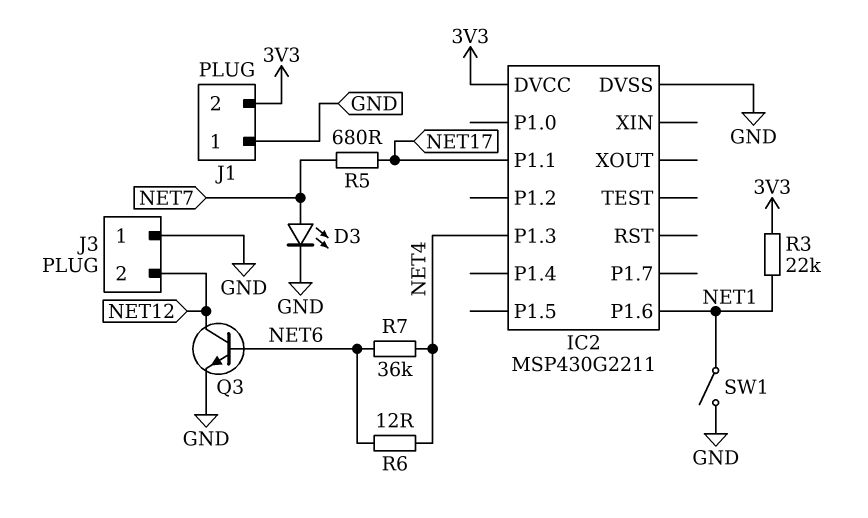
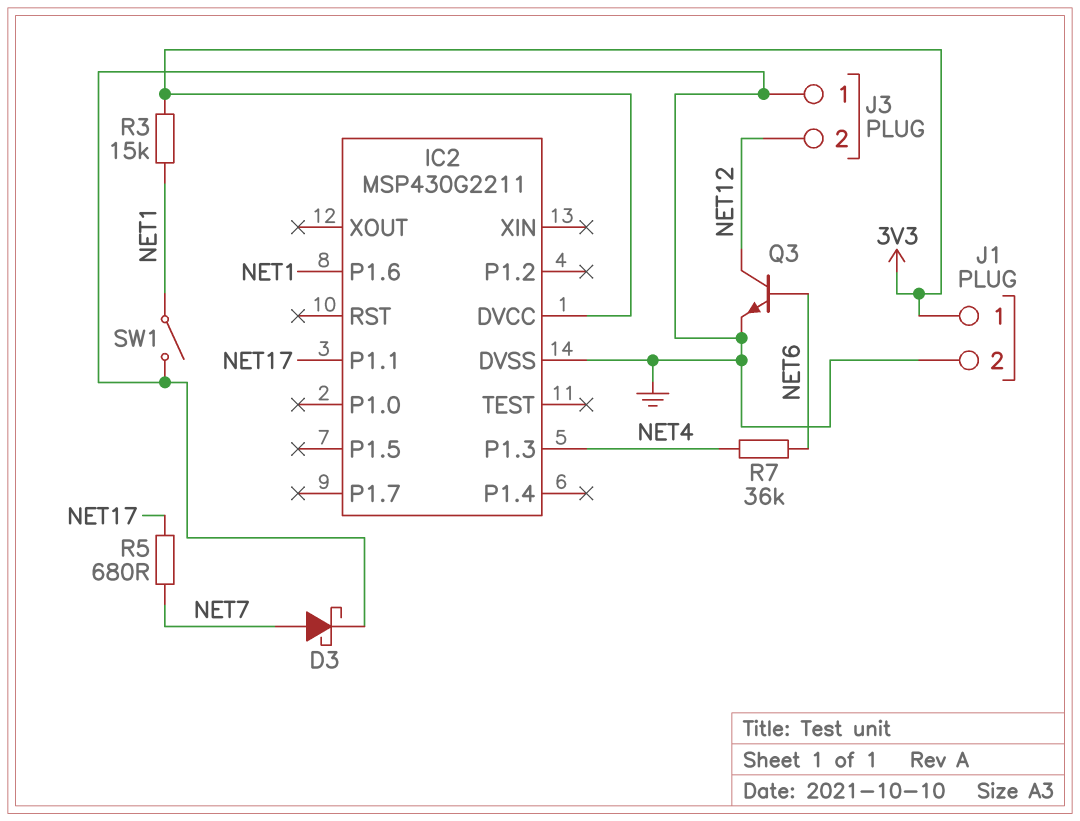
D3: LED (A NET7, K GND) -> schottky (A NET7, K GND)
J1 pin 1: GND -> 3V3
J1 pin 2: 3V3 -> GND
R3: 22k (3V3, NET1) -> 15k (3V3, NET1)
R6: 12 (NET4, NET6) -> none

